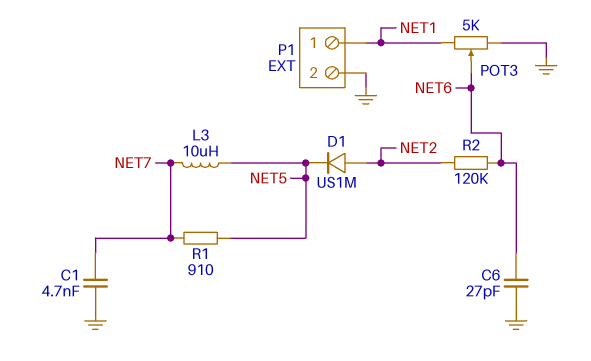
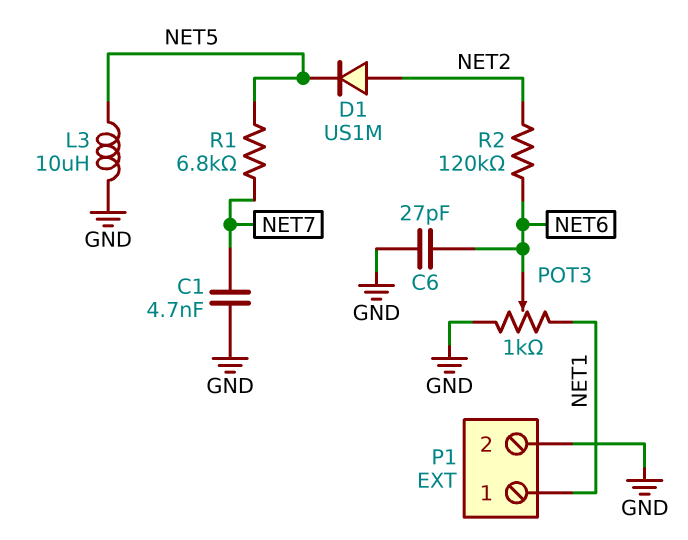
L3: 10uH (NET5, NET7) -> 10uH (GND, NET5)
POT3: 5k (GND, NET1, wiper NET6) -> 1k (GND, NET1, wiper NET6)
R1: 910 (NET5, NET7) -> 6.8k (NET5, NET7)

